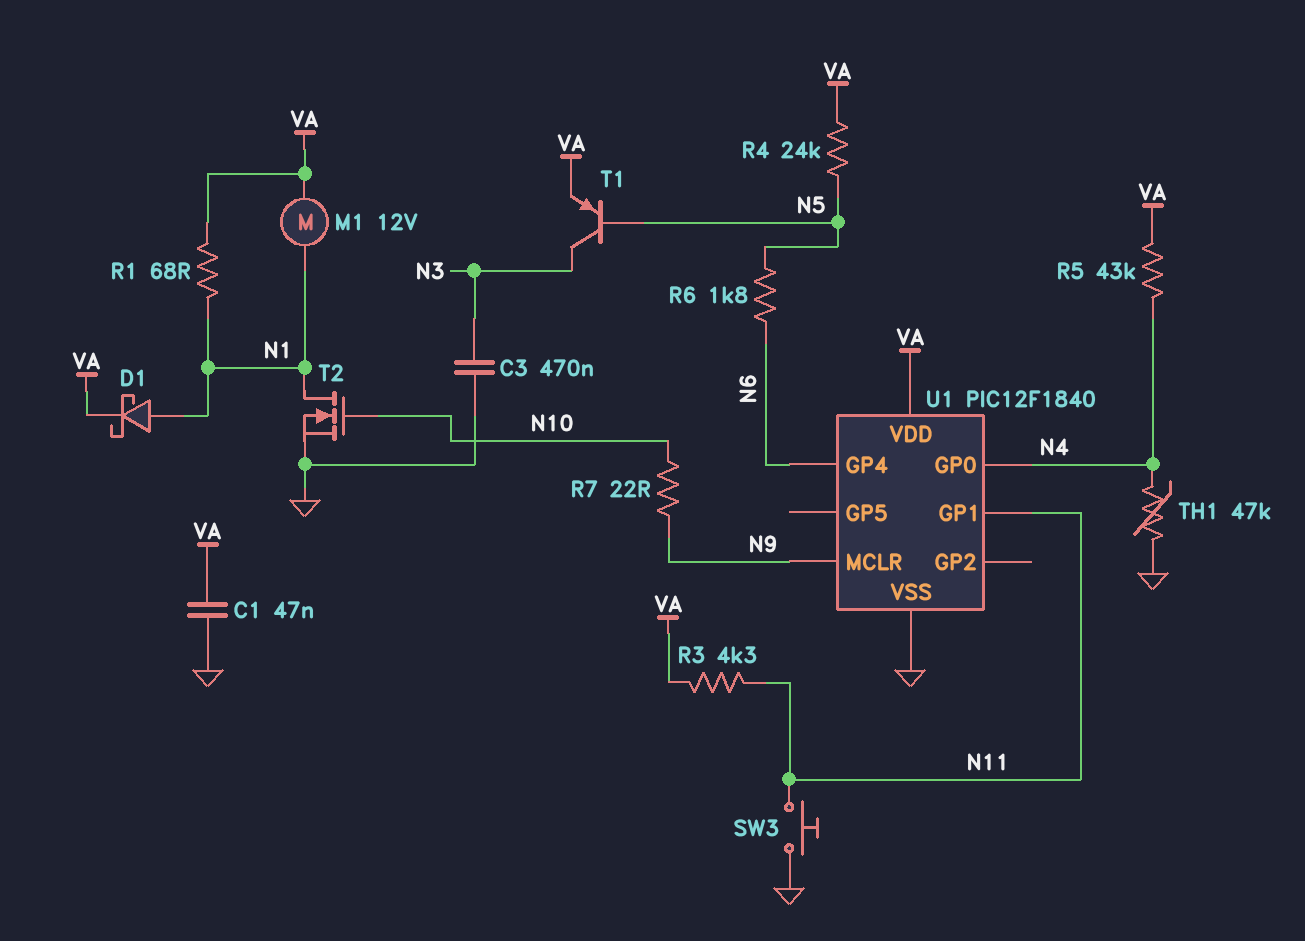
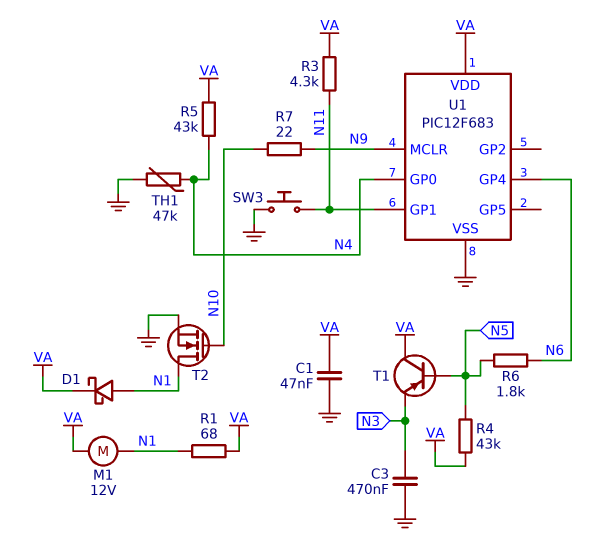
R4: 24k (N5, VA) -> 43k (N5, VA)
T1: PNP (B N5, C N3, E VA) -> PNP (B N5, C VA, E N3)
U1: PIC12F1840 -> PIC12F683

